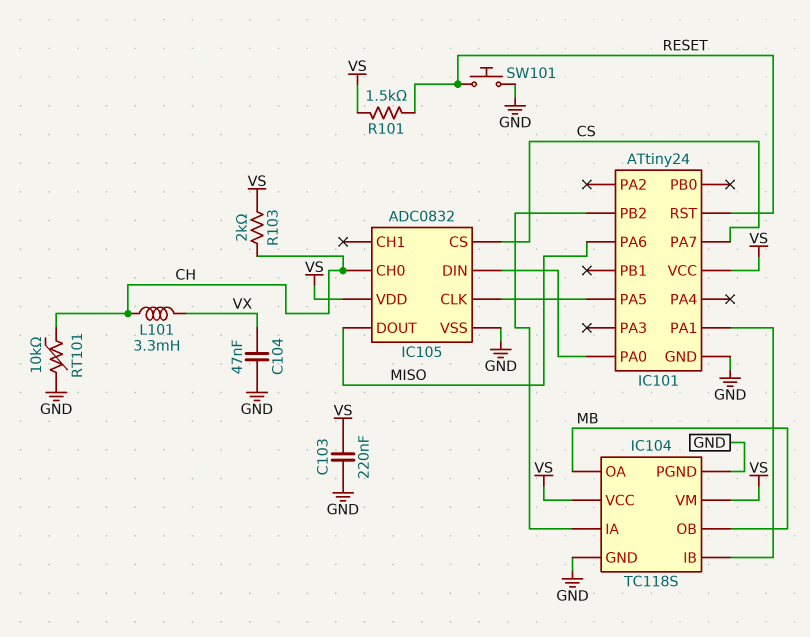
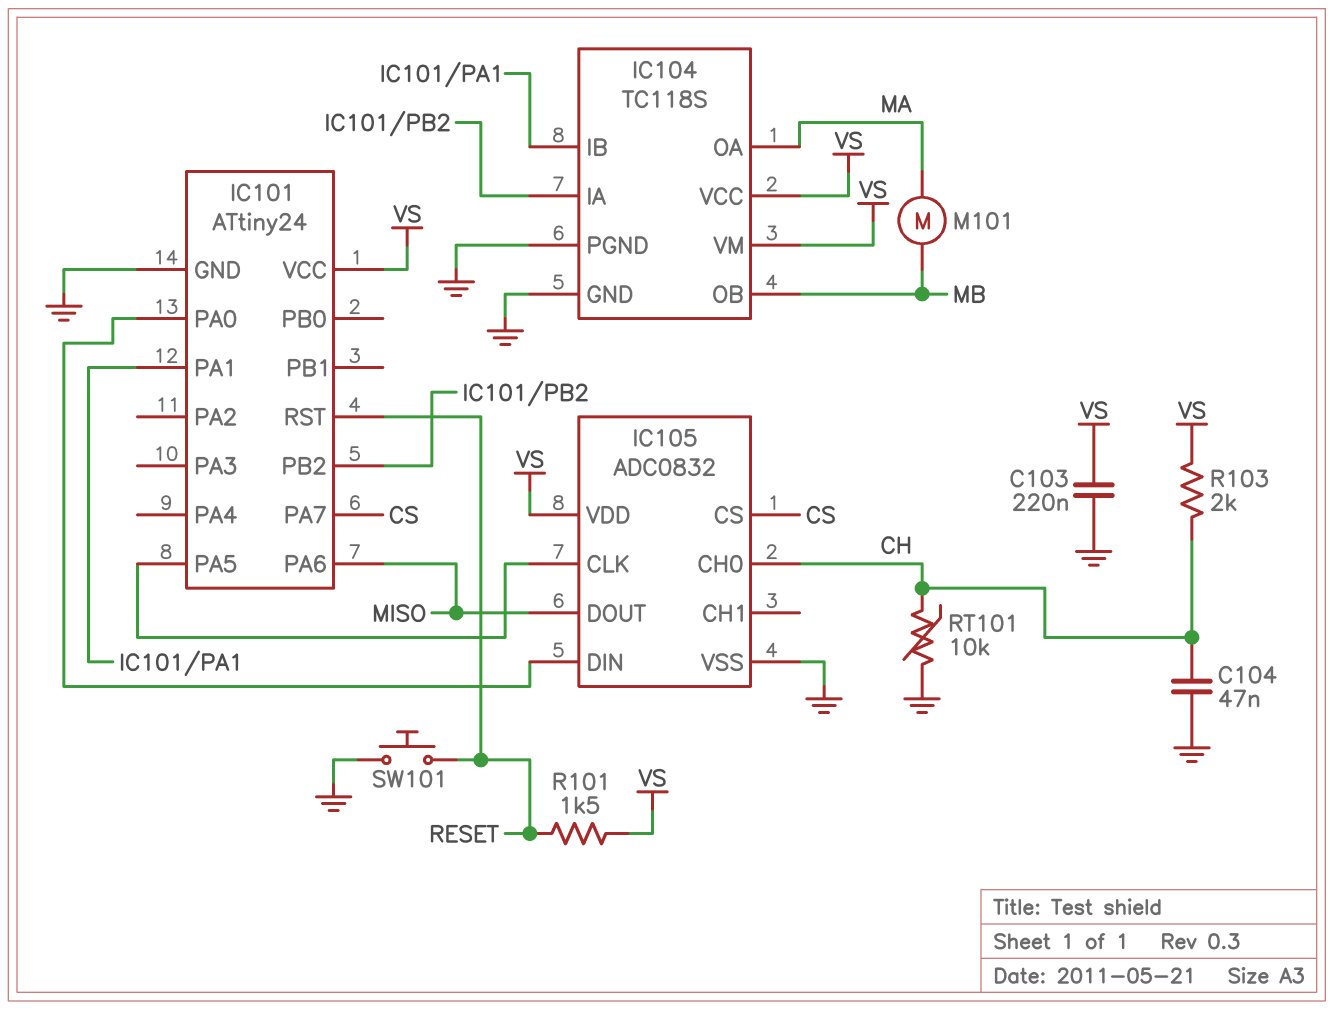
C104: 47nF (GND, VX) -> 47nF (CH, GND)
IC104 pin OA: MB -> MA
L101: 3.3mH (CH, VX) -> none
M101: none -> motor (MA, MB)

